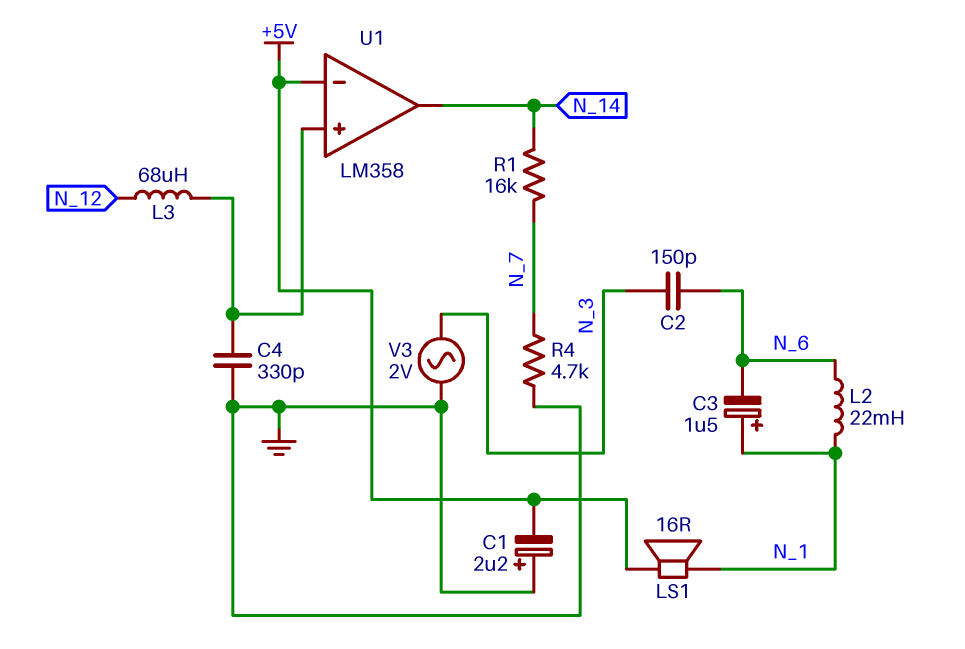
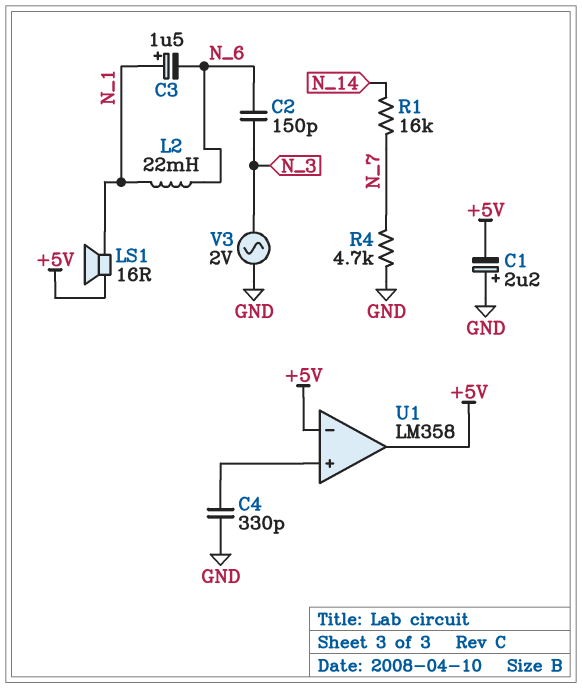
L3: 68uH (N_12, U1/in+) -> none
U1 pin out: N_14 -> +5V

